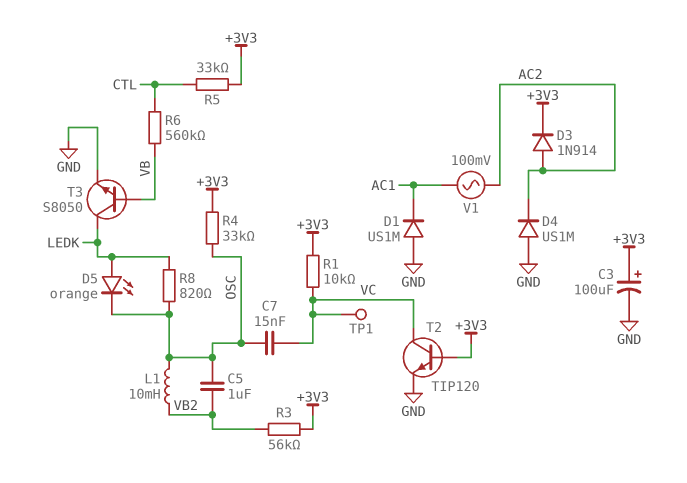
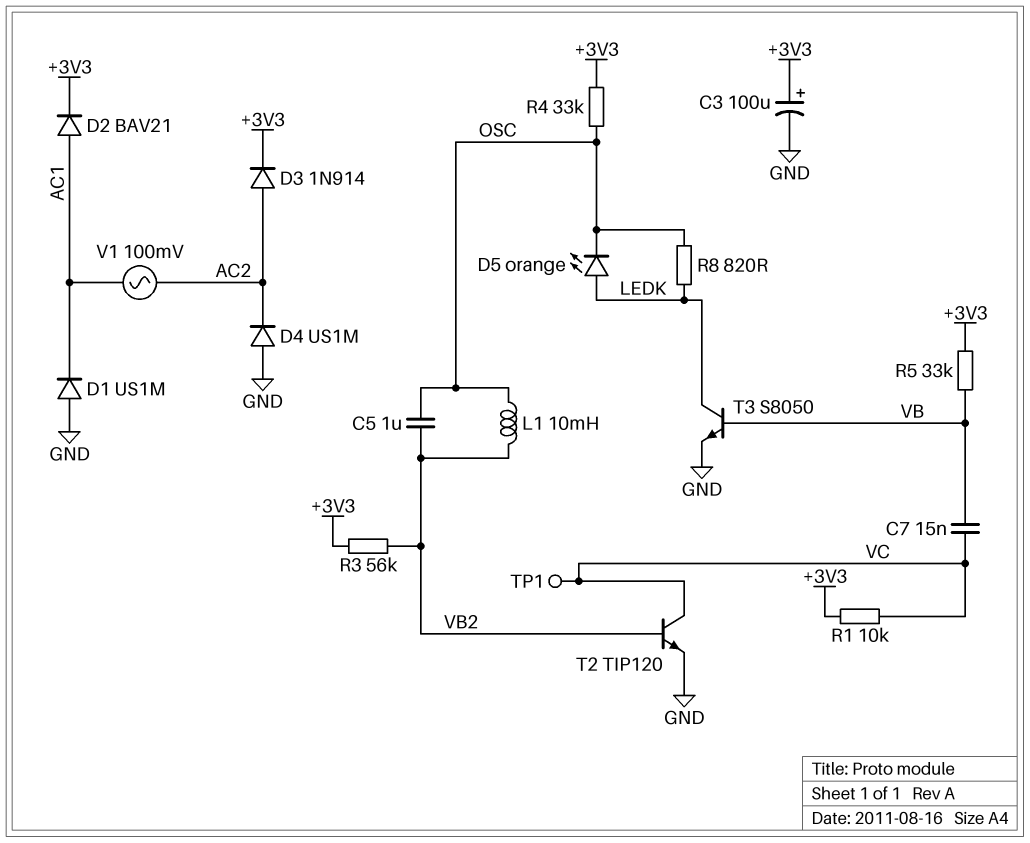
C7: 15nF (OSC, VC) -> 15nF (VB, VC)
D2: none -> diode BAV21 (A AC1, K +3V3)
R5: 33k (+3V3, CTL) -> 33k (+3V3, VB)
R6: 560k (CTL, VB) -> none
T2: NPN TIP120 (B +3V3, C VC, E GND) -> NPN TIP120 (B VB2, C VC, E GND)

